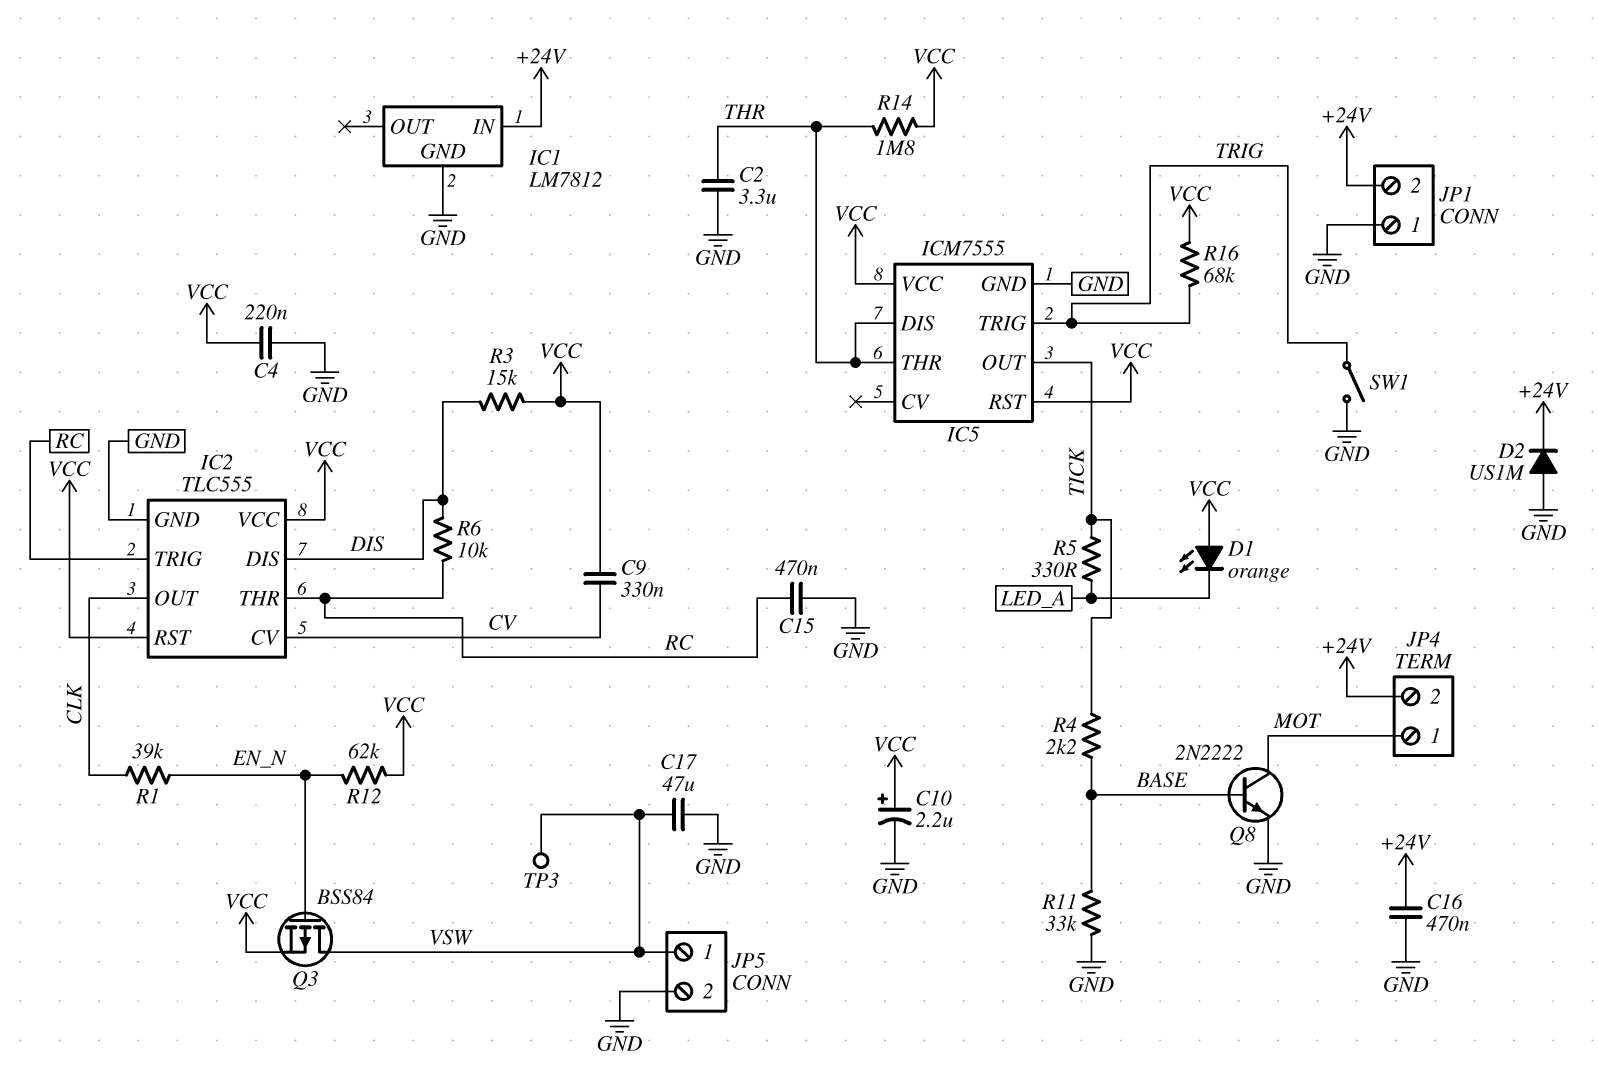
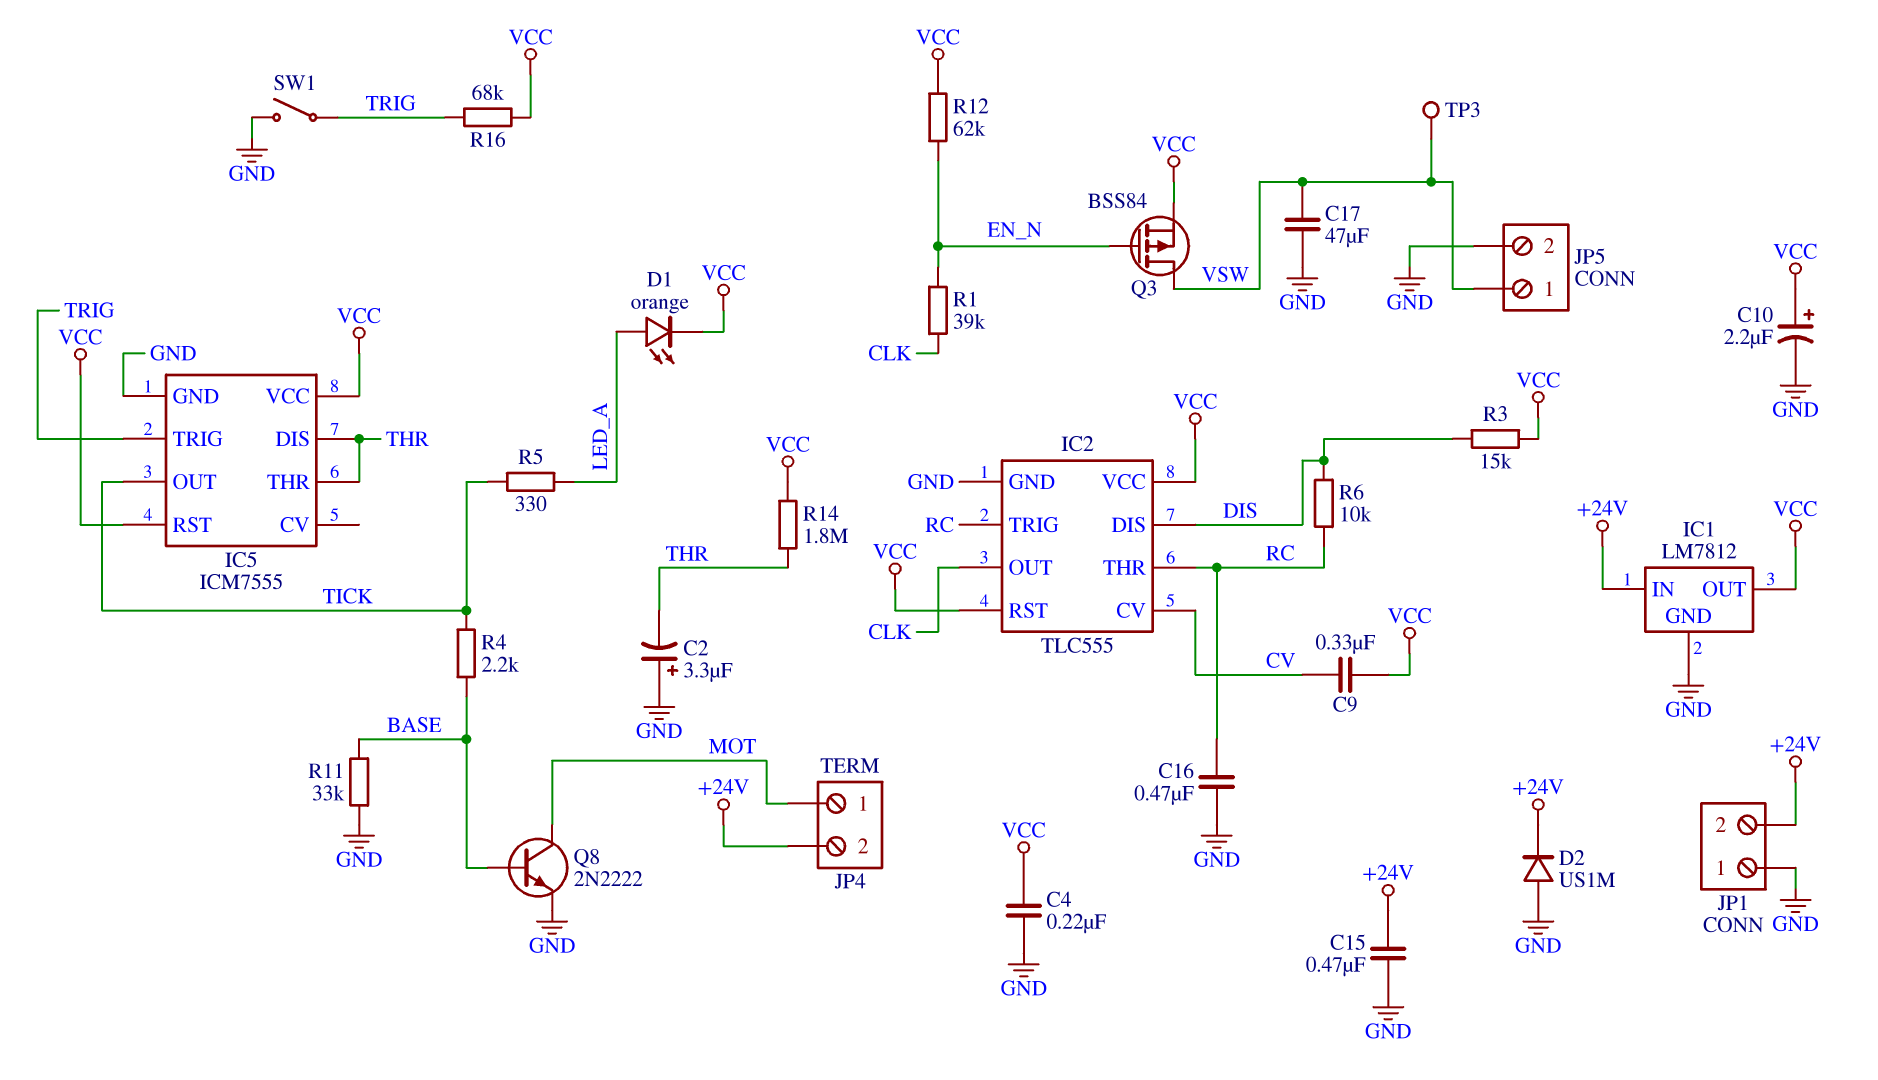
C2: 3.3uF (GND, THR) -> 3.3uF (plus GND, minus THR)
C15: 470nF (GND, RC) -> 470nF (+24V, GND)
C16: 470nF (+24V, GND) -> 470nF (GND, RC)
D1: LED orange (A VCC, K LED_A) -> LED orange (A LED_A, K VCC)
IC1 pin OUT: none -> VCC

